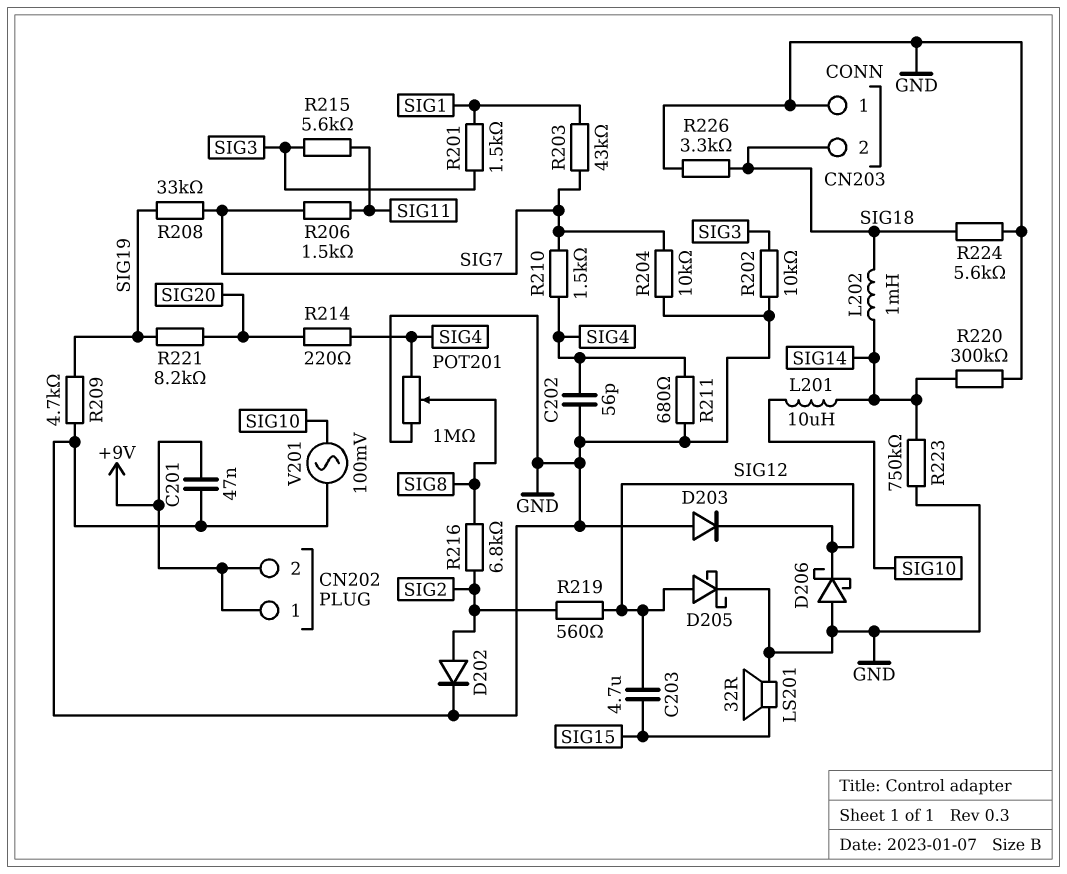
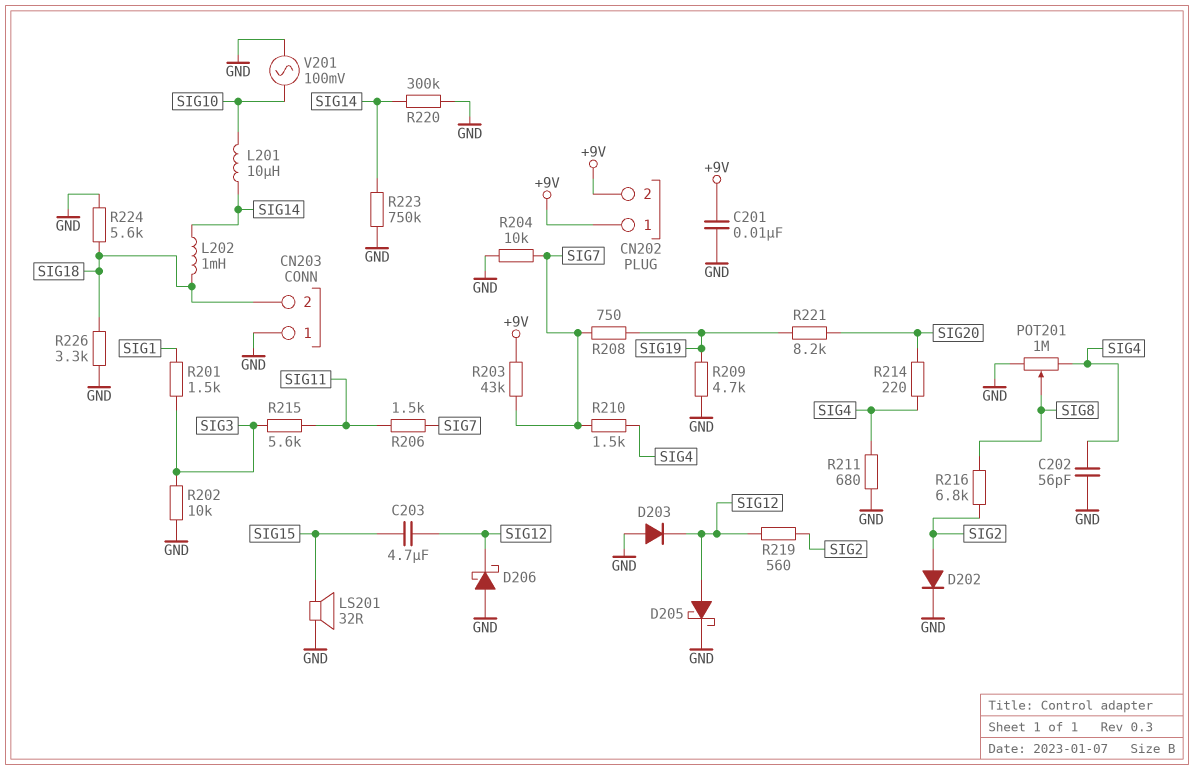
C201: 47nF (+9V, GND) -> 10nF (+9V, GND)
R203: 43k (SIG1, SIG7) -> 43k (+9V, SIG7)
R208: 33k (SIG7, SIG19) -> 750 (SIG7, SIG19)

